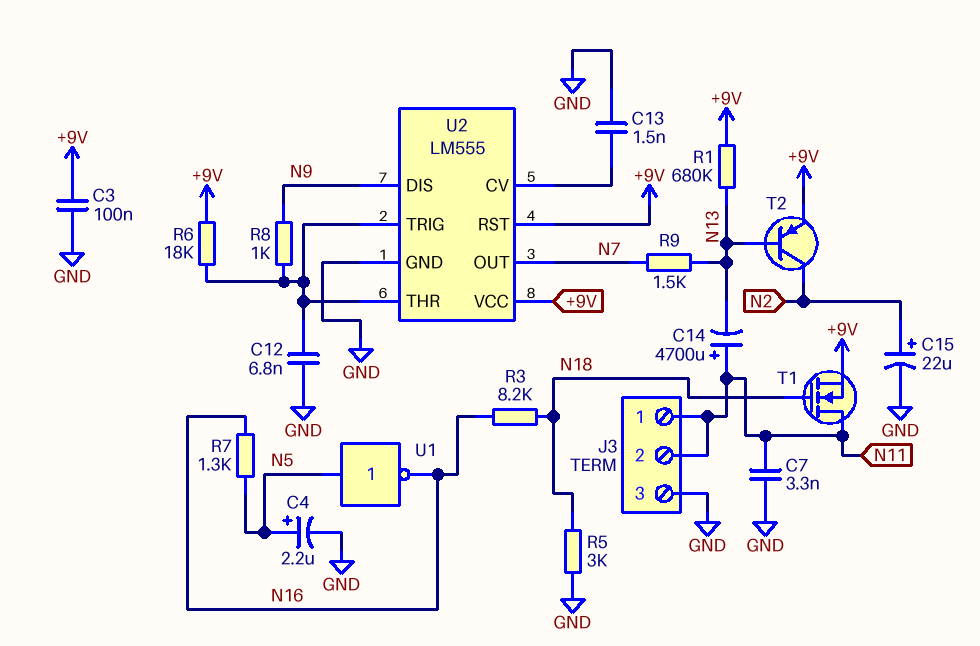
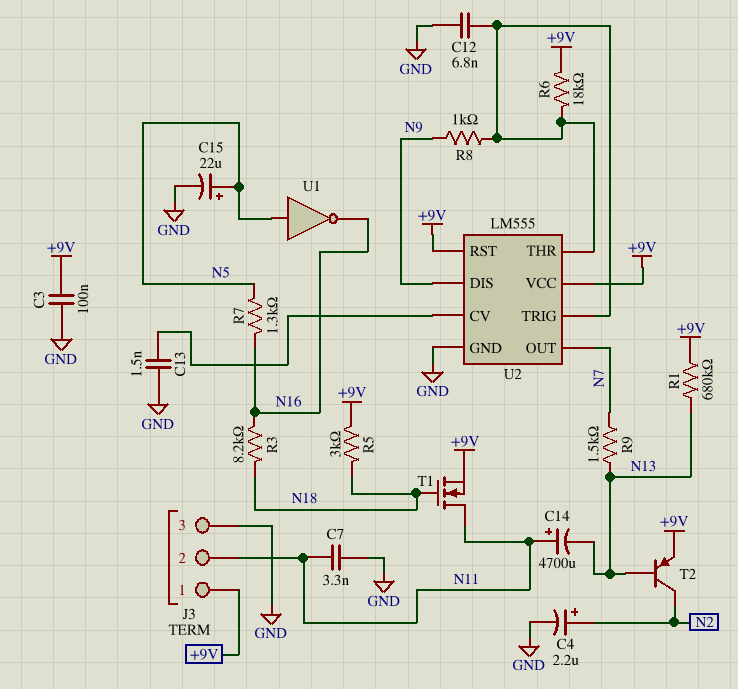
C4: 2.2uF (plus N5, minus GND) -> 2.2uF (plus N2, minus GND)
C15: 22uF (plus N2, minus GND) -> 22uF (plus N5, minus GND)
J3 pin 1: N11 -> +9V
R5: 3k (GND, N18) -> 3k (+9V, N18)

